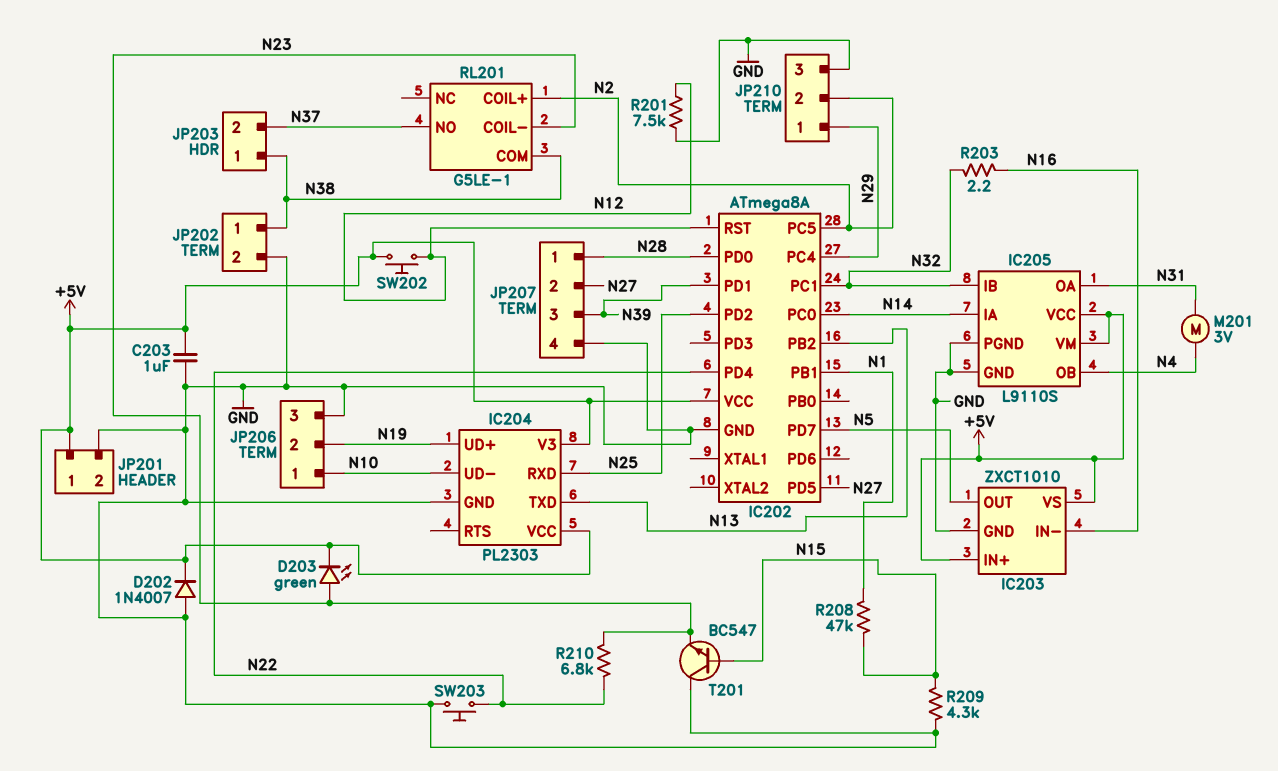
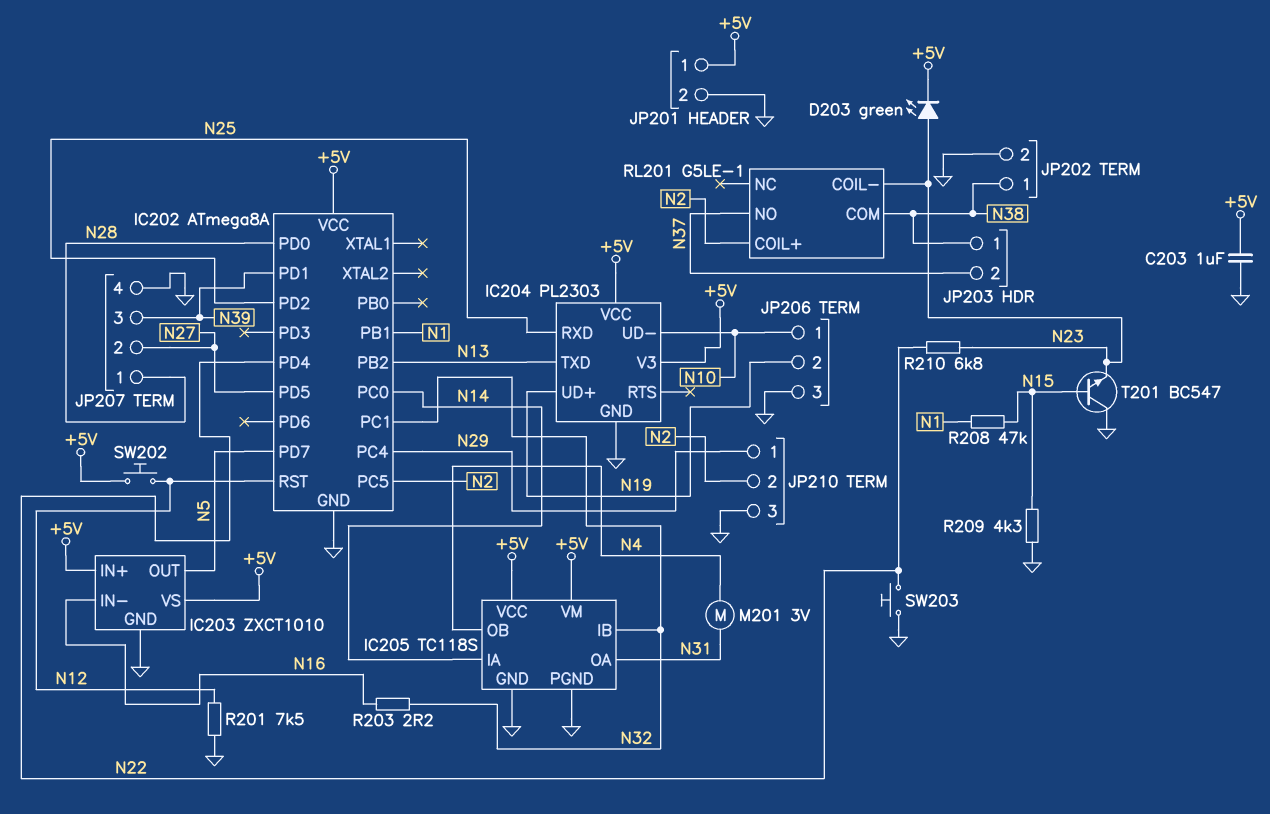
D202: diode 1N4007 (A GND, K +5V) -> none
IC205: L9110S -> TC118S

